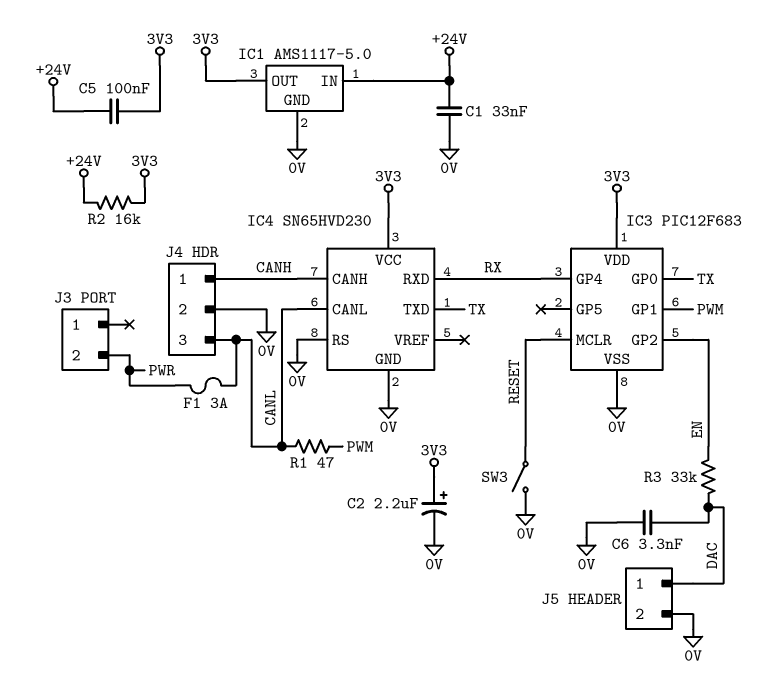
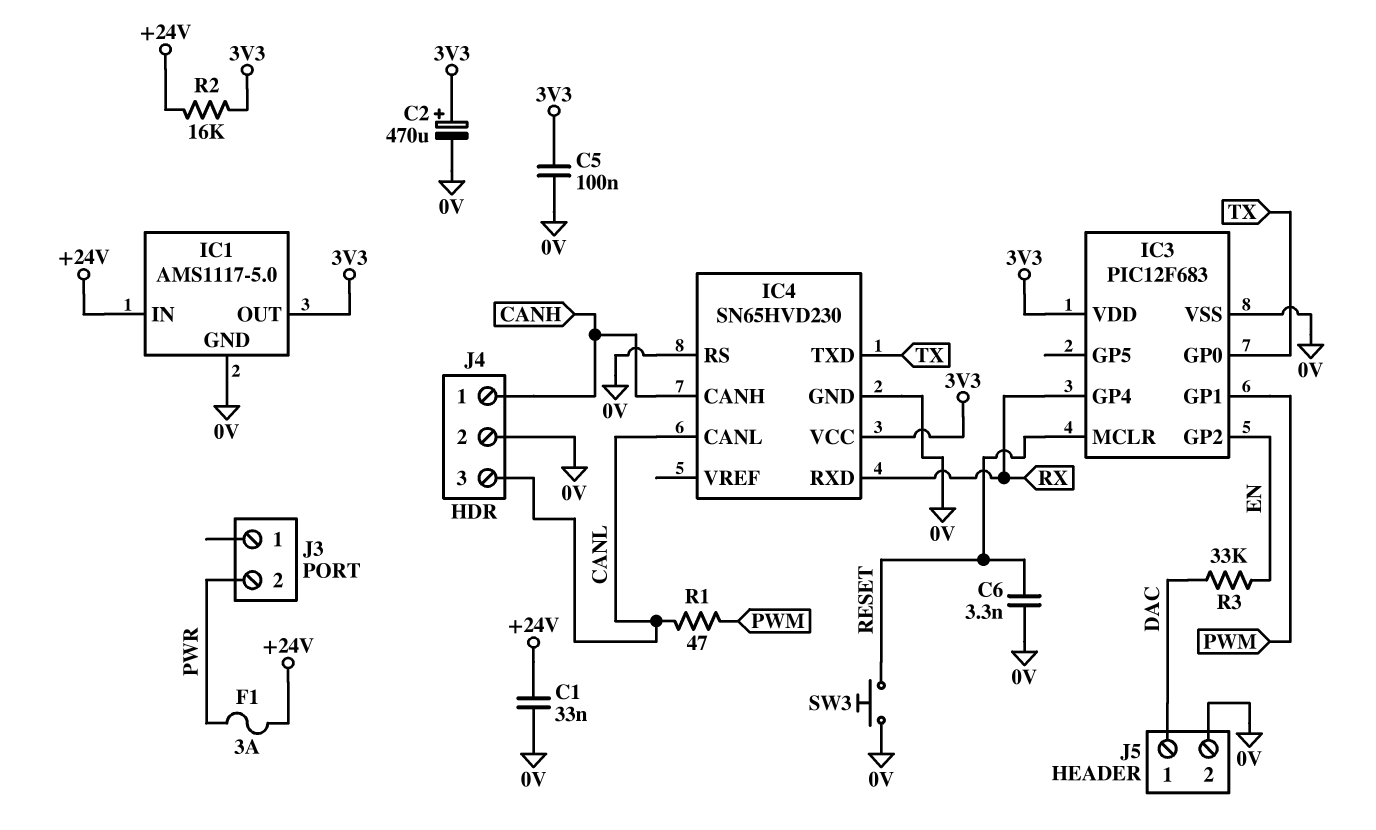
C2: 2.2uF (plus 3V3, minus 0V) -> 470uF (plus 3V3, minus 0V)
C5: 100nF (+24V, 3V3) -> 100nF (0V, 3V3)
C6: 3.3nF (0V, DAC) -> 3.3nF (0V, RESET)
F1: 3A (CANL, PWR) -> 3A (+24V, PWR)
SW3: switch (0V, RESET) -> button (0V, RESET)

